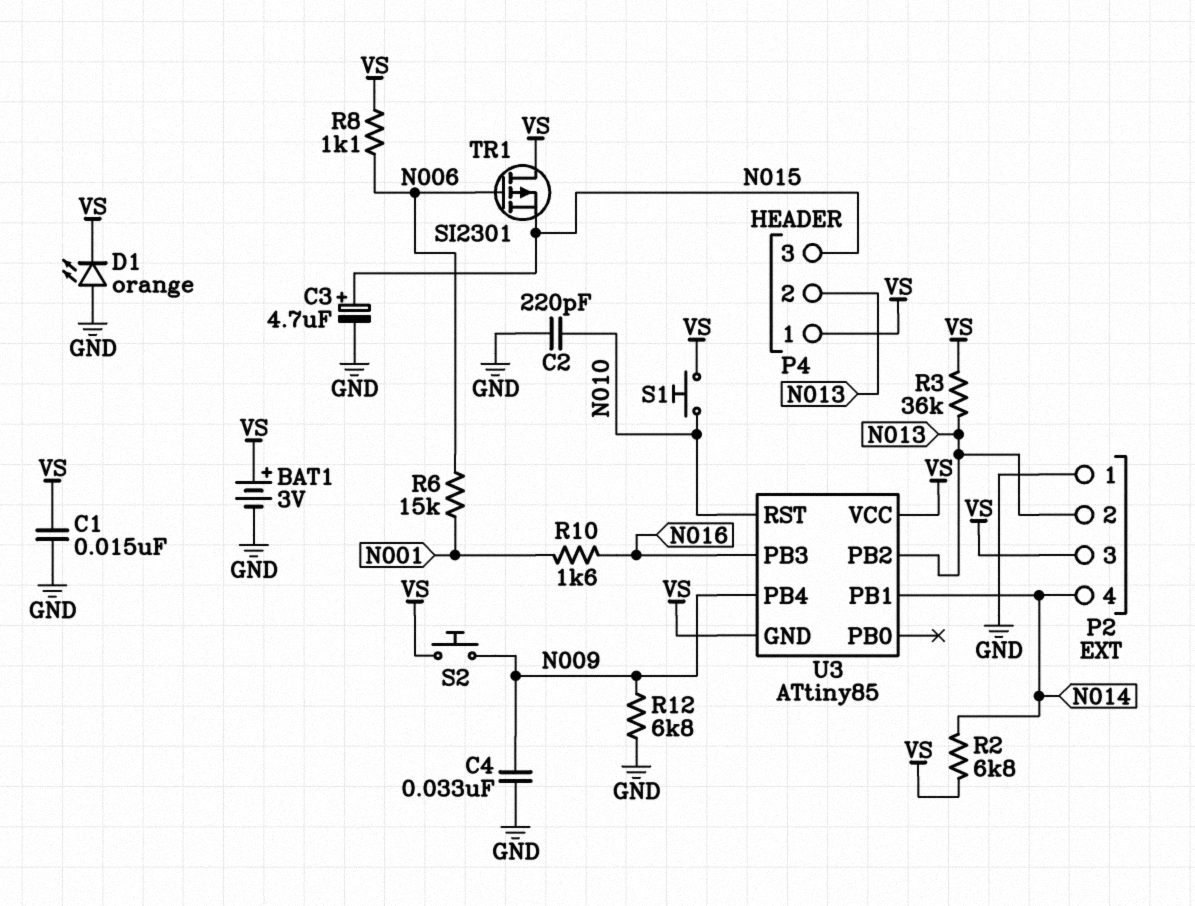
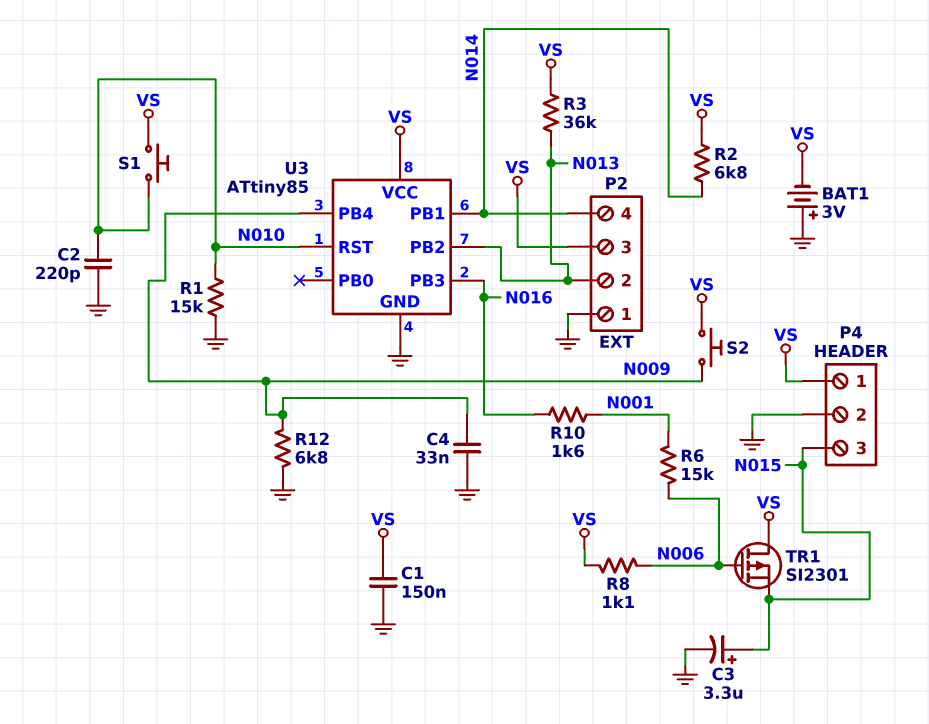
BAT1: 3V (plus VS, minus GND) -> 3V (plus GND, minus VS)
C1: 15nF (GND, VS) -> 150nF (GND, VS)
C3: 4.7uF (plus N015, minus GND) -> 3.3uF (plus N015, minus GND)
D1: LED orange (A GND, K VS) -> none
P4 pin 2: N013 -> GND
R1: none -> 15k (GND, N010)
U3 pin GND: VS -> GND

